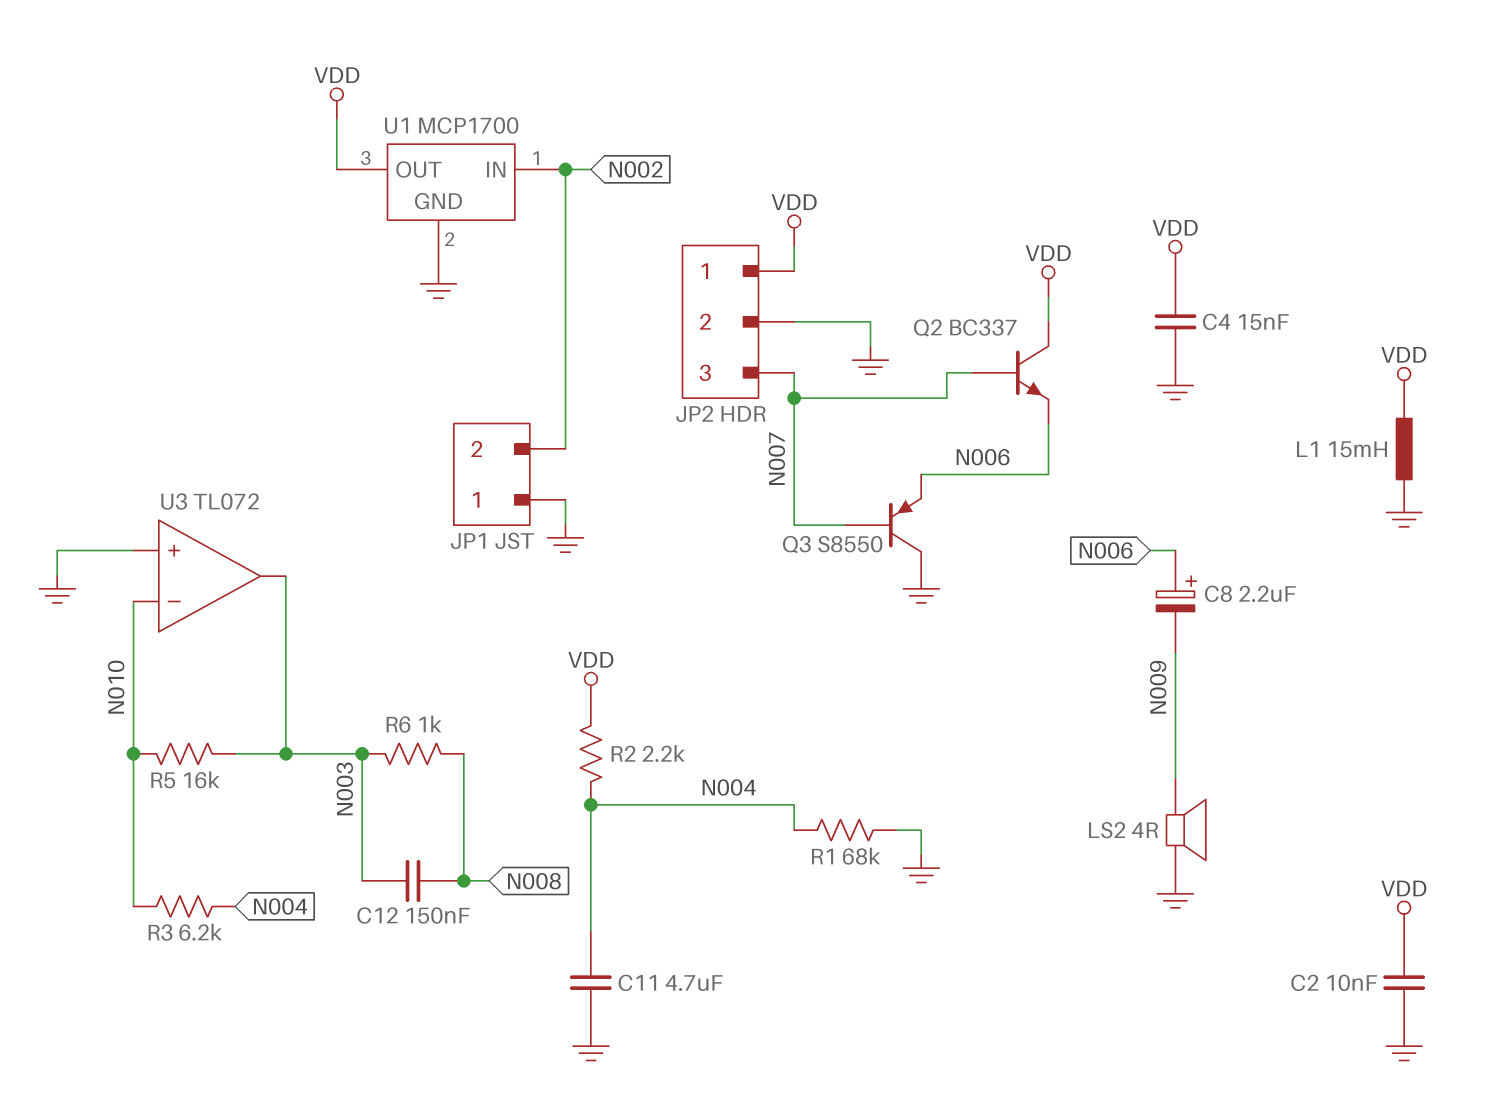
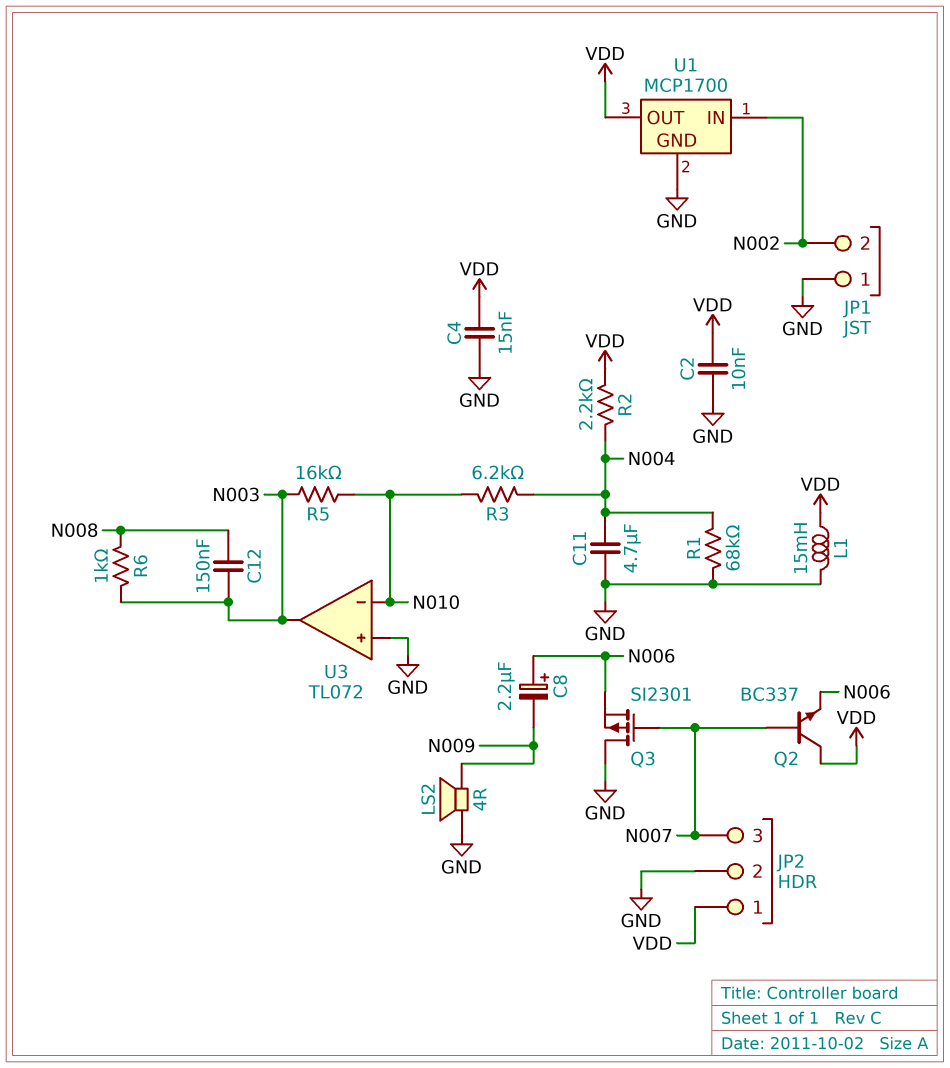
Q3: PNP S8550 (B N007, C GND, E N006) -> PMOS SI2301 (G N007, D GND, S N006)

